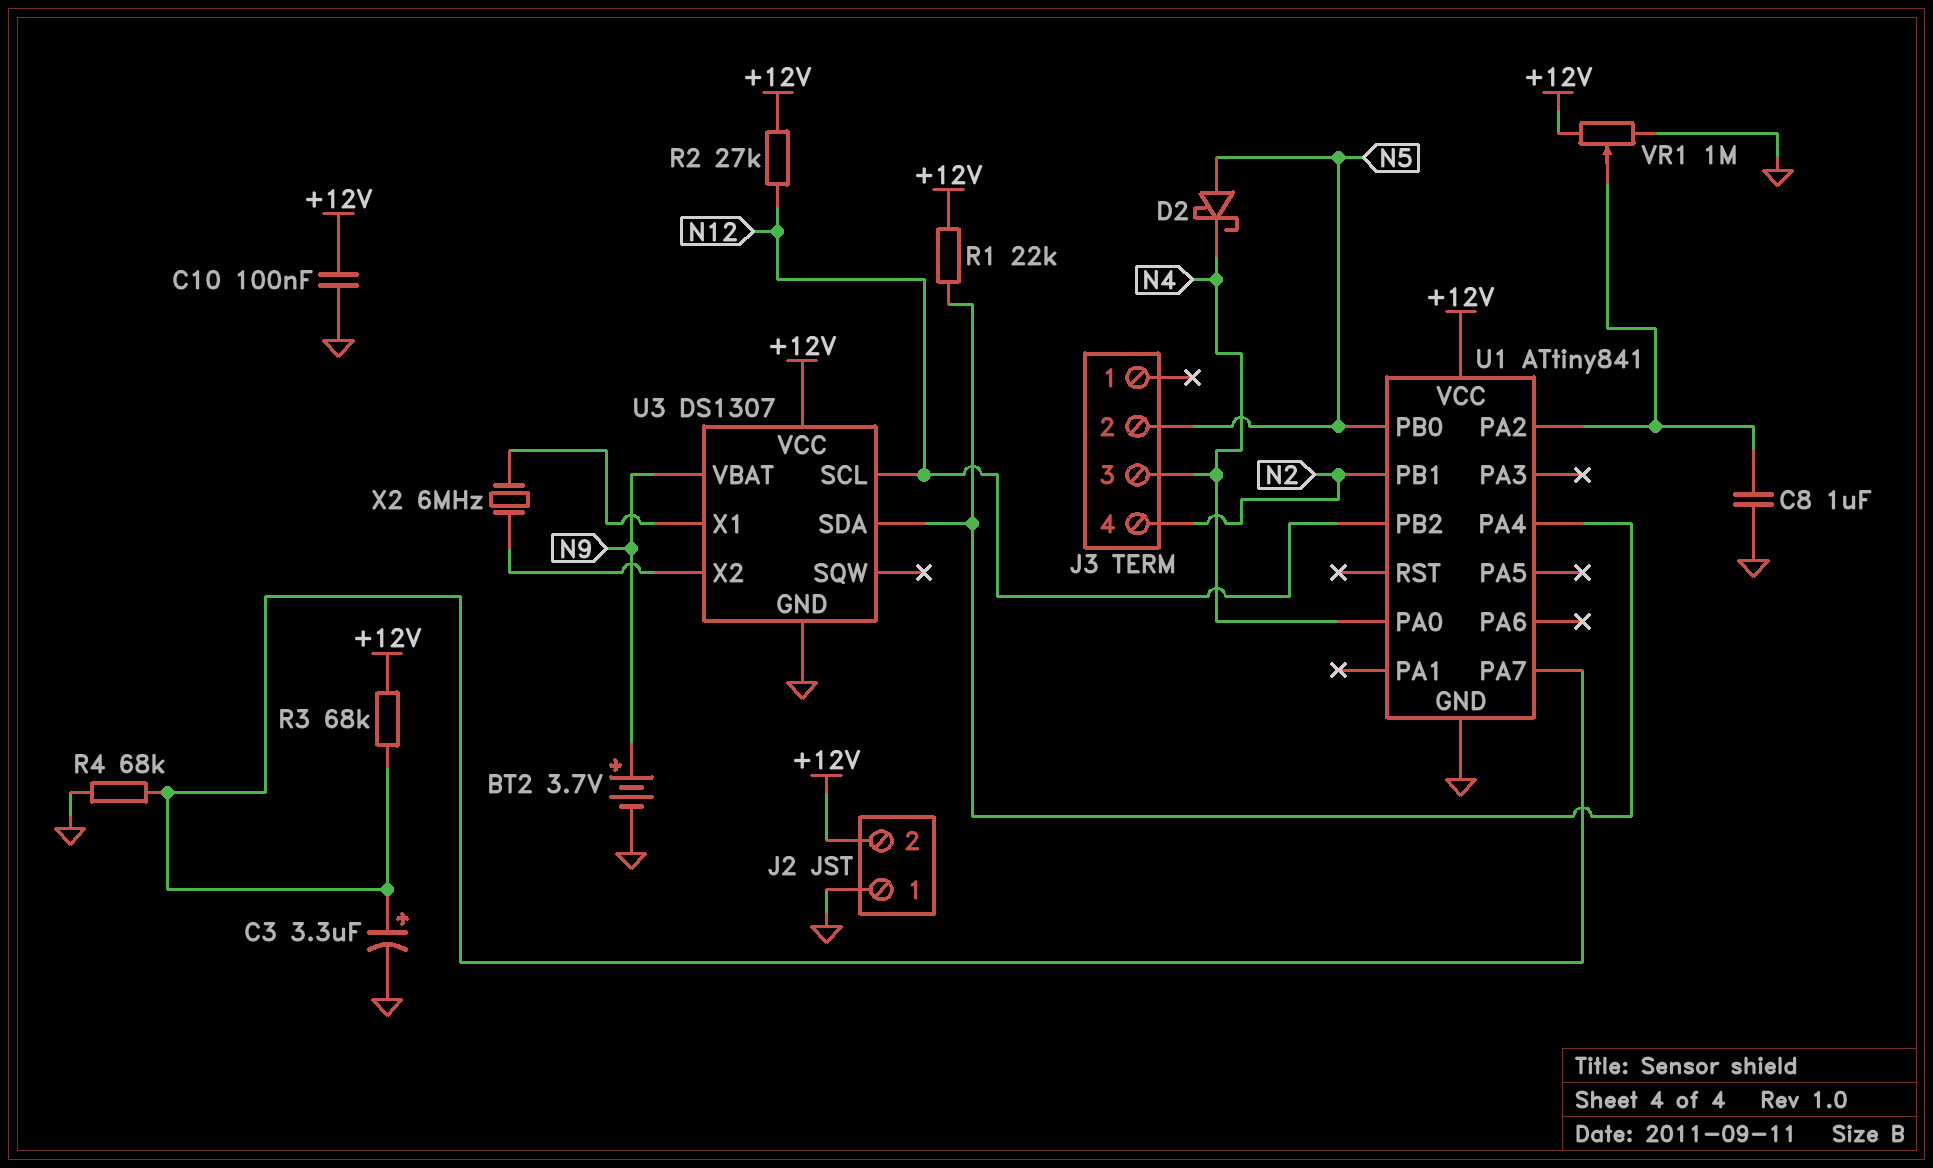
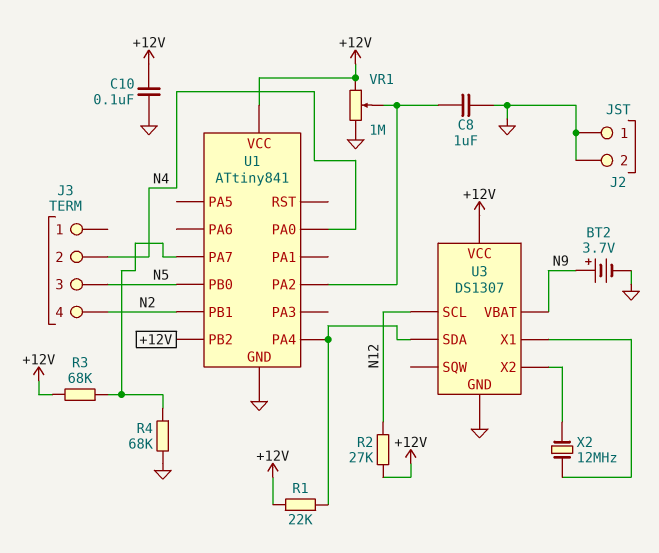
C3: 3.3uF (plus U1/PA7, minus GND) -> none
D2: schottky (A N5, K N4) -> none
J2 pin 2: +12V -> GND
J3 pin 2: N5 -> N4
J3 pin 3: N4 -> N5
U1 pin PB2: N12 -> +12V
X2: 6MHz (U3/X1, U3/X2) -> 12MHz (U3/X1, U3/X2)

